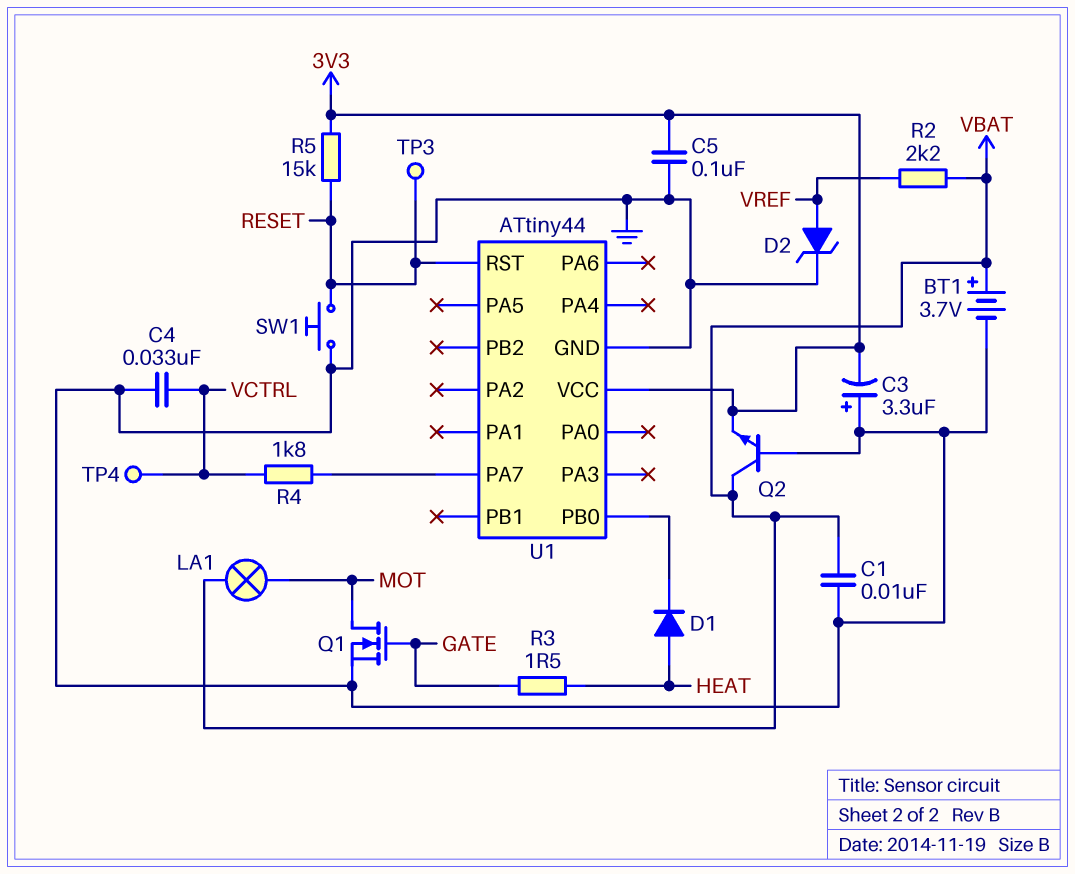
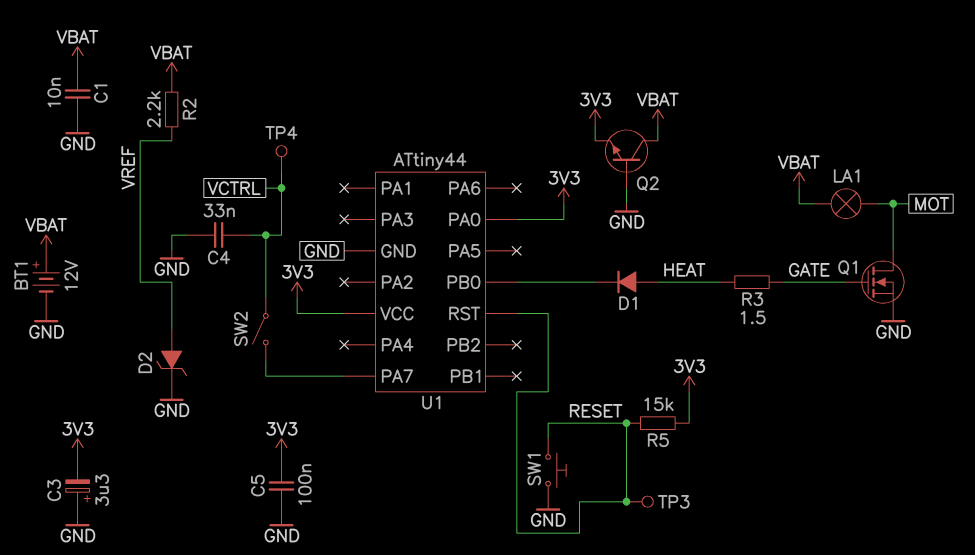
BT1: 3.7V (plus VBAT, minus GND) -> 12V (plus VBAT, minus GND)
R4: 1.8k (U1/PA7, VCTRL) -> none
SW2: none -> switch (U1/PA7, VCTRL)
U1 pin PA0: none -> 3V3

